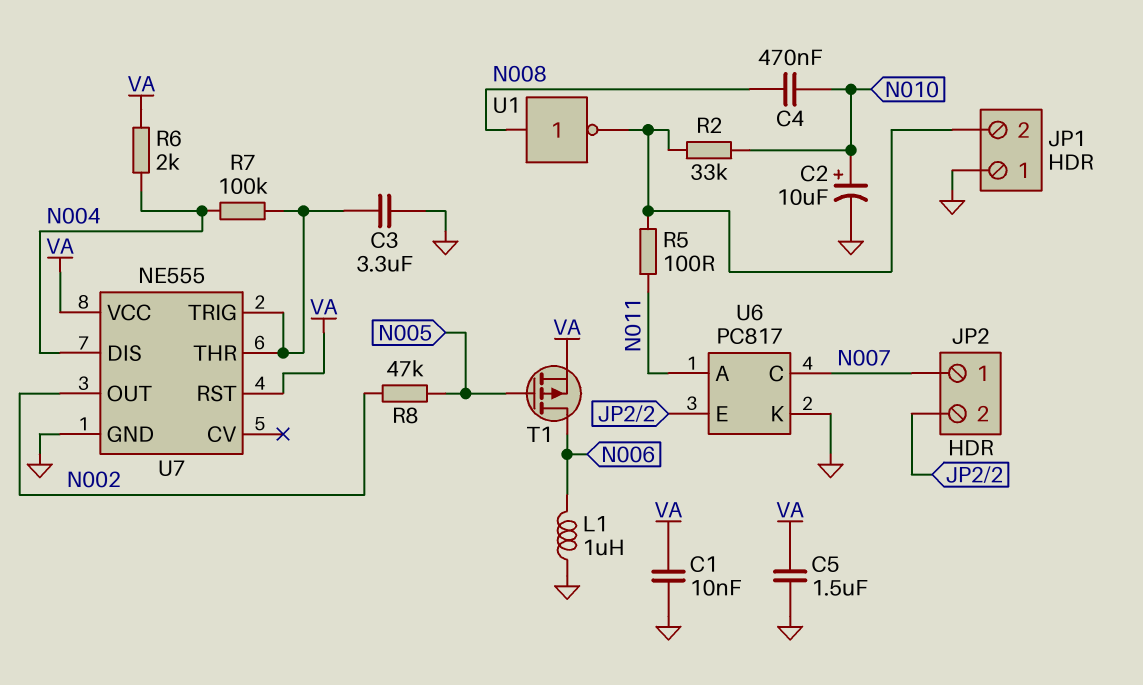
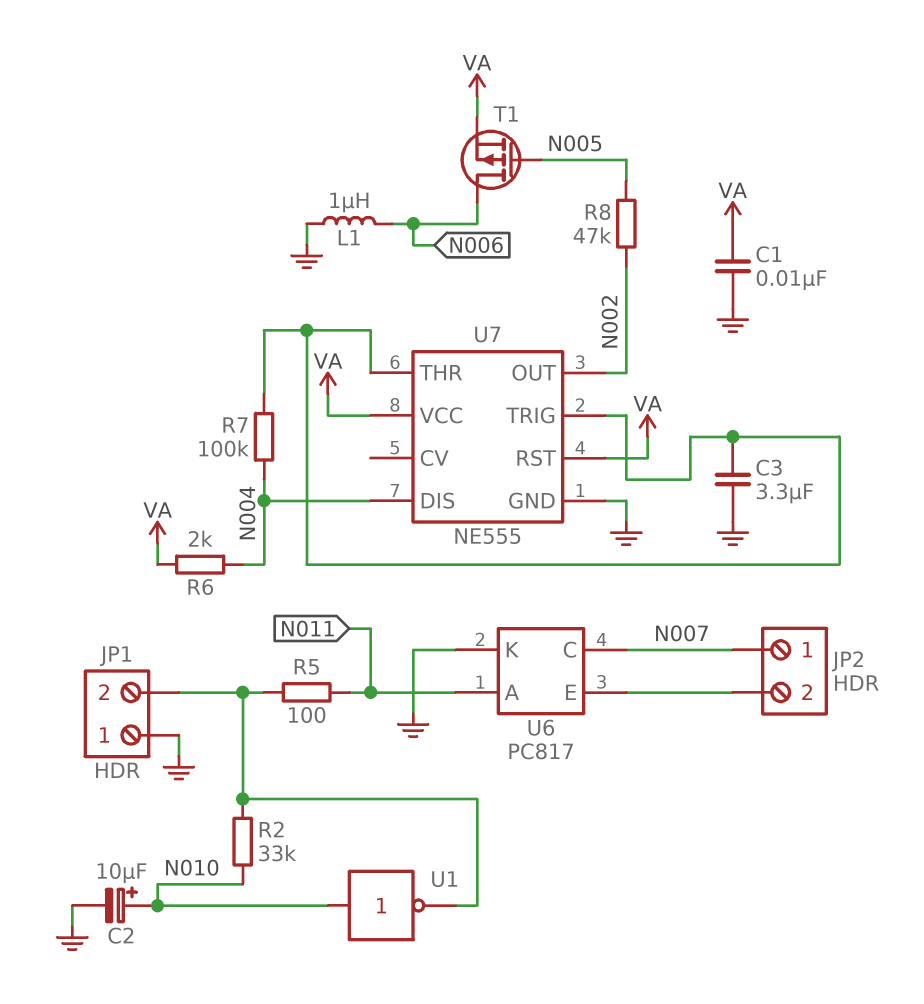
C4: 470nF (N008, N010) -> none
C5: 1.5uF (GND, VA) -> none
U1: NOT (in N008, out JP1/2) -> NOT (in N010, out JP1/2)

